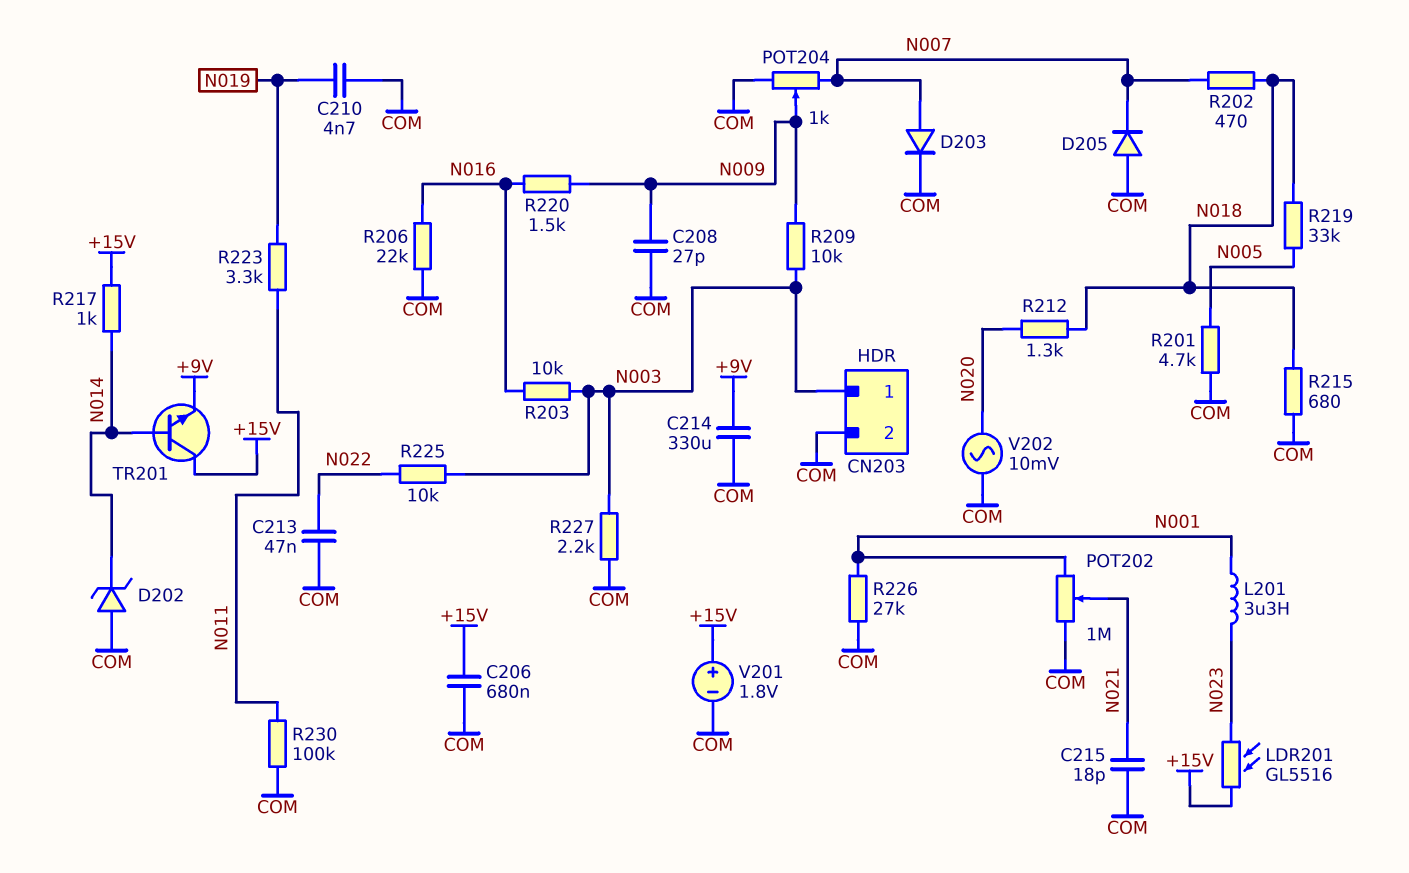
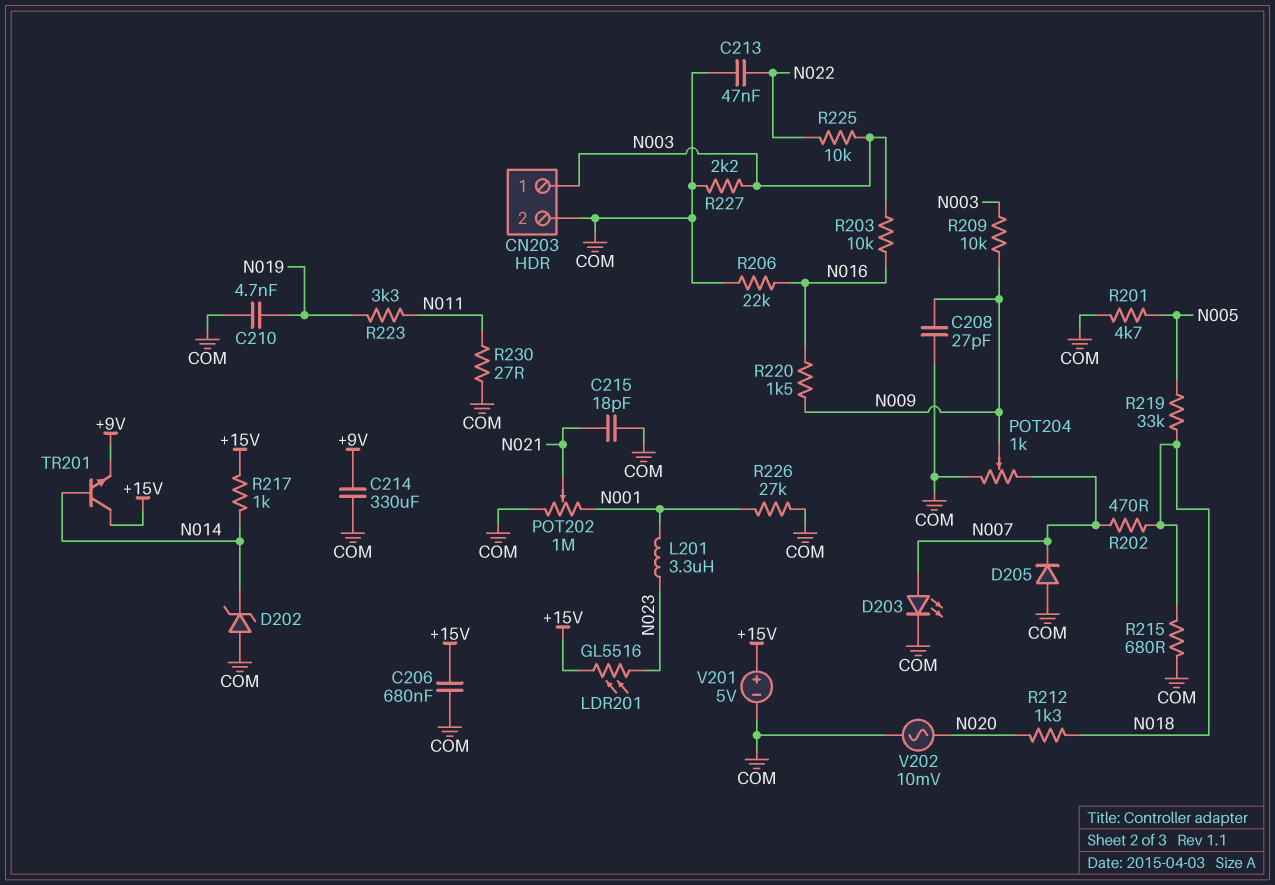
D203: diode (A N007, K COM) -> LED (A N007, K COM)
R230: 100k (COM, N011) -> 27 (COM, N011)
V201: 1.8V (plus +15V, minus COM) -> 5V (plus +15V, minus COM)

